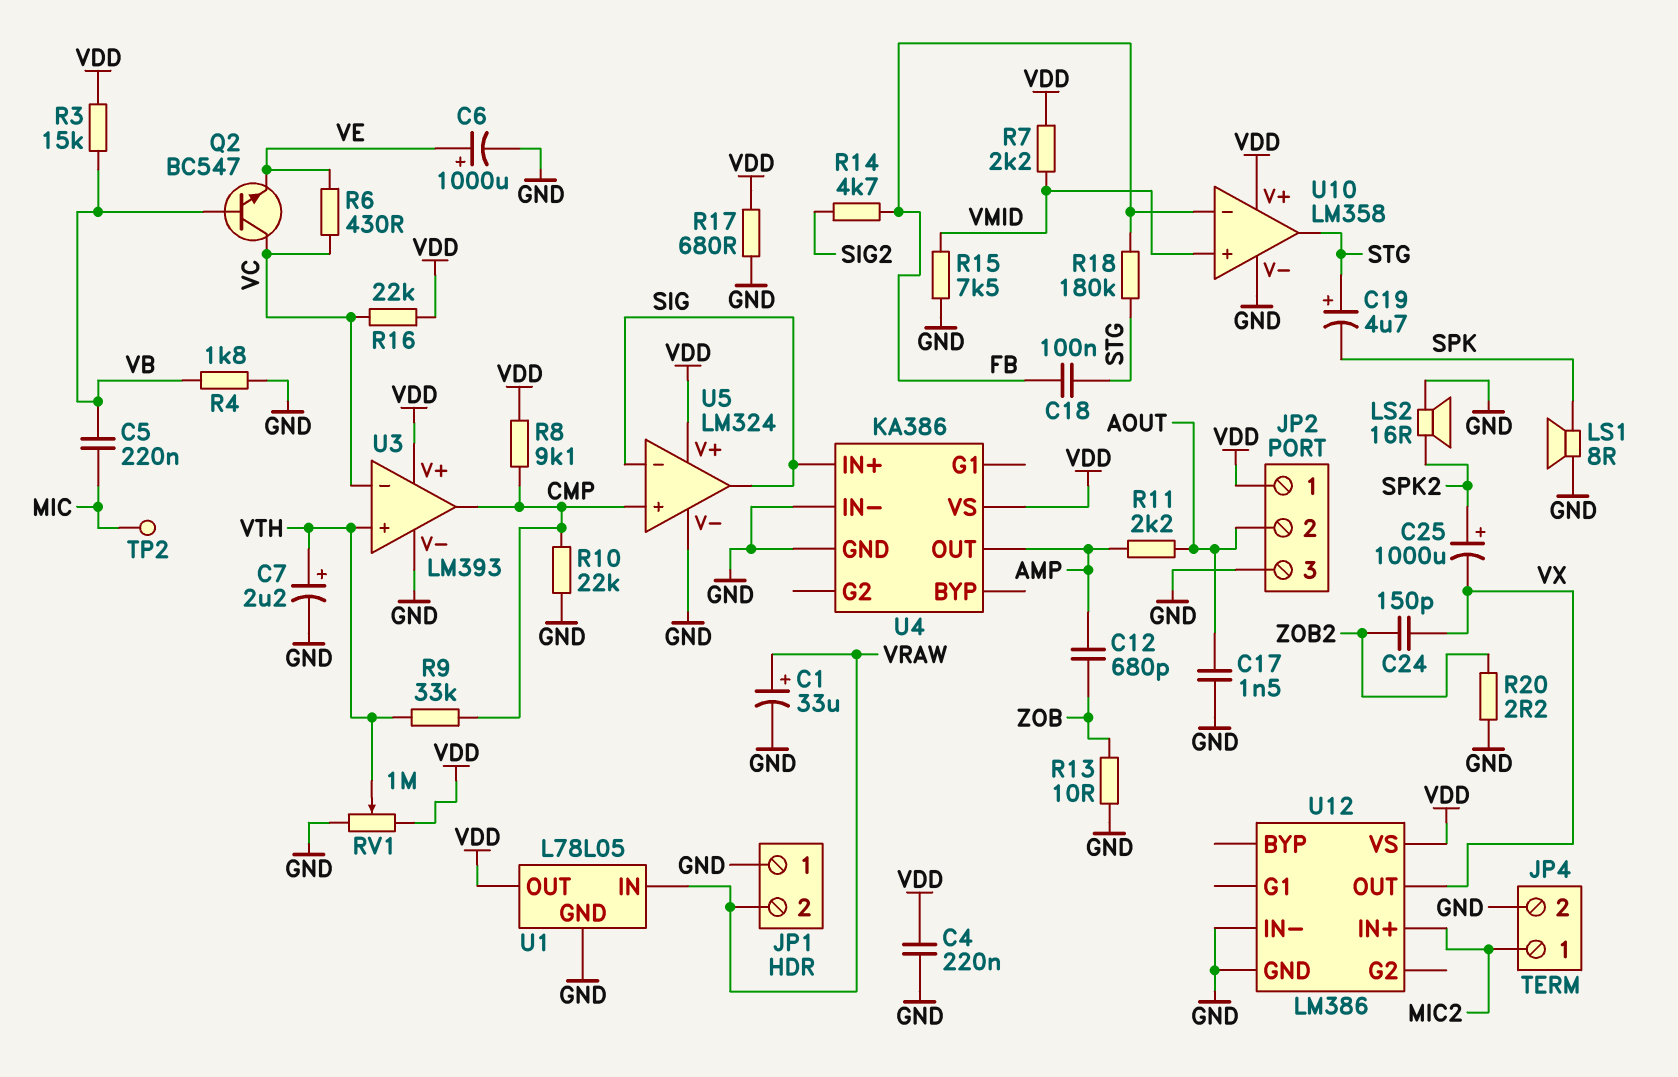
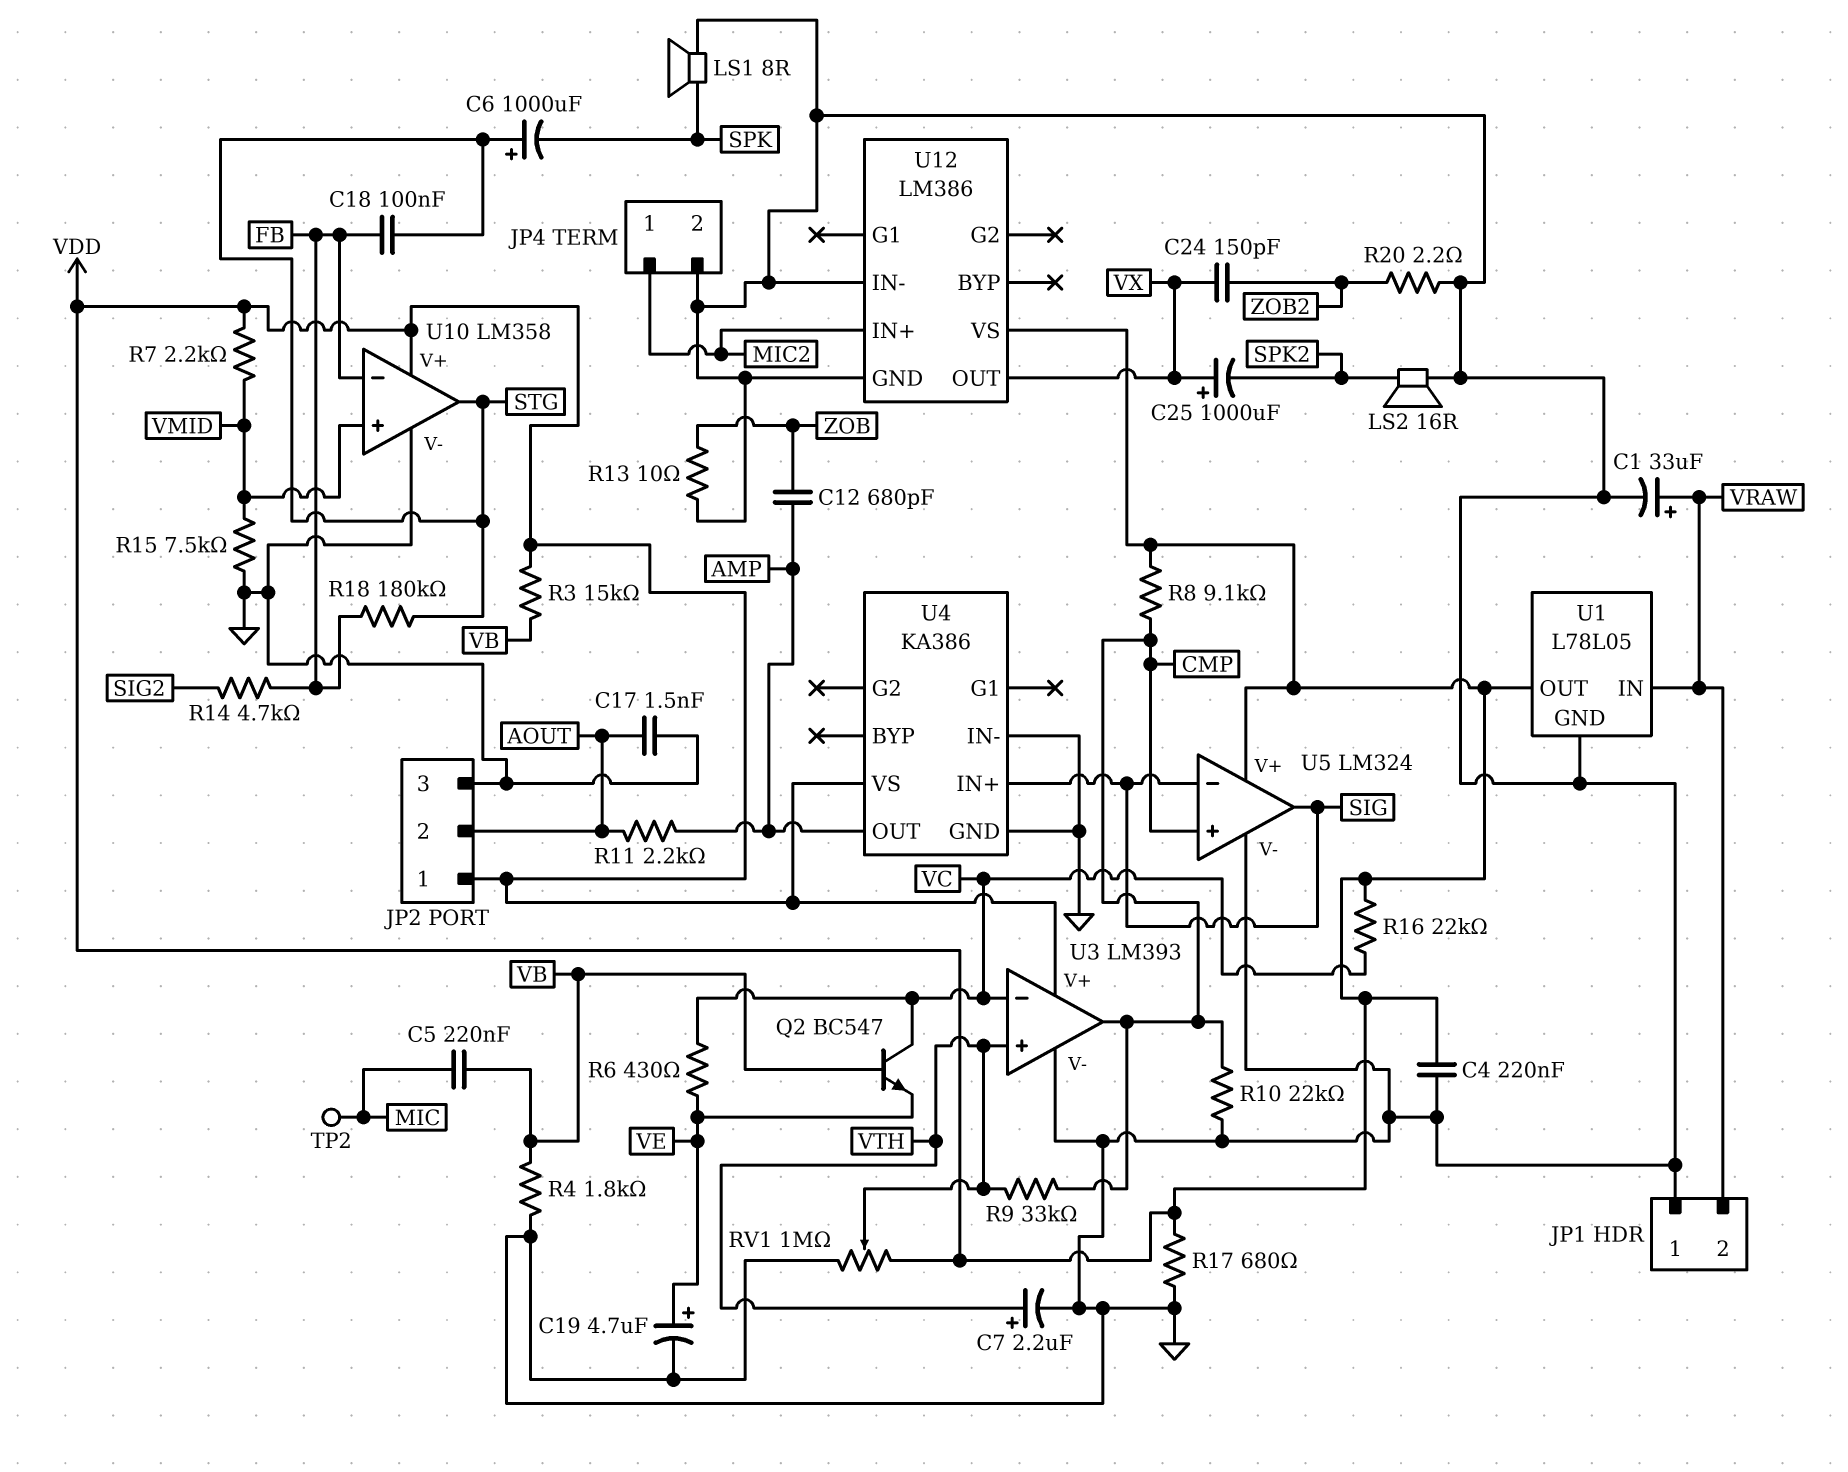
C6: 1000uF (plus VE, minus GND) -> 1000uF (plus STG, minus SPK)
C19: 4.7uF (plus STG, minus SPK) -> 4.7uF (plus VE, minus GND)
C25: 1000uF (plus SPK2, minus VX) -> 1000uF (plus VX, minus SPK2)

